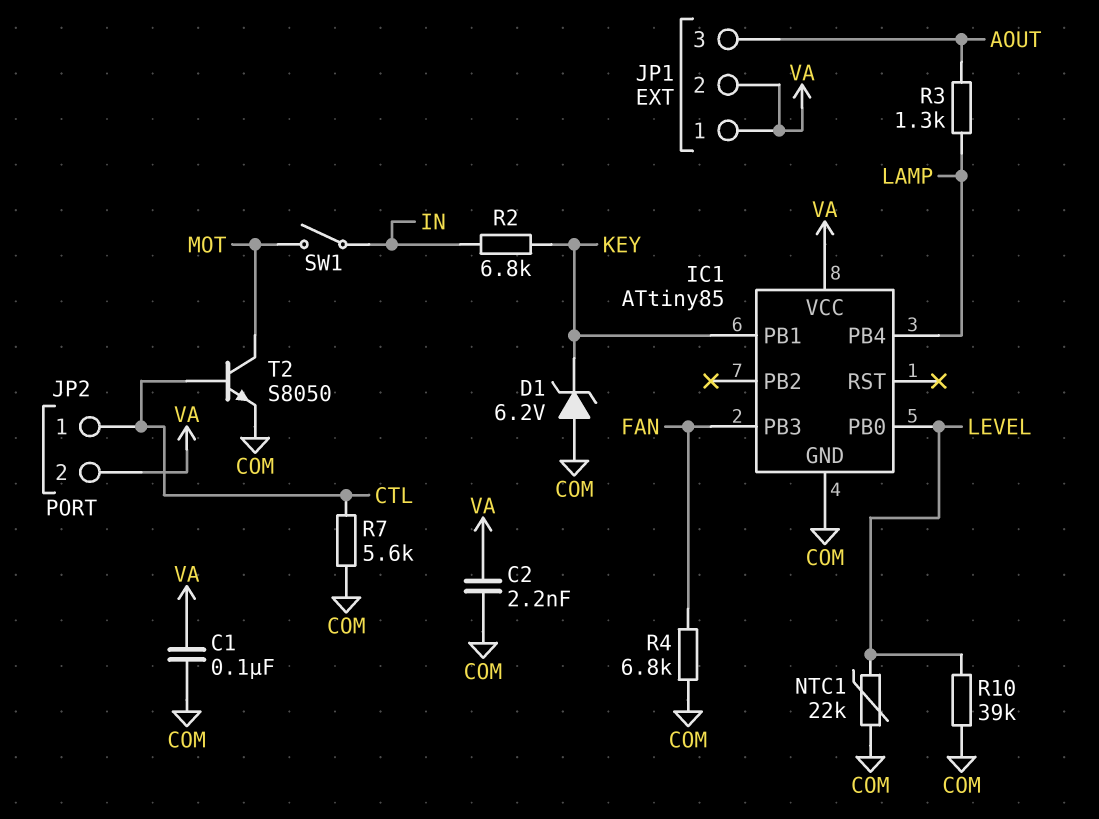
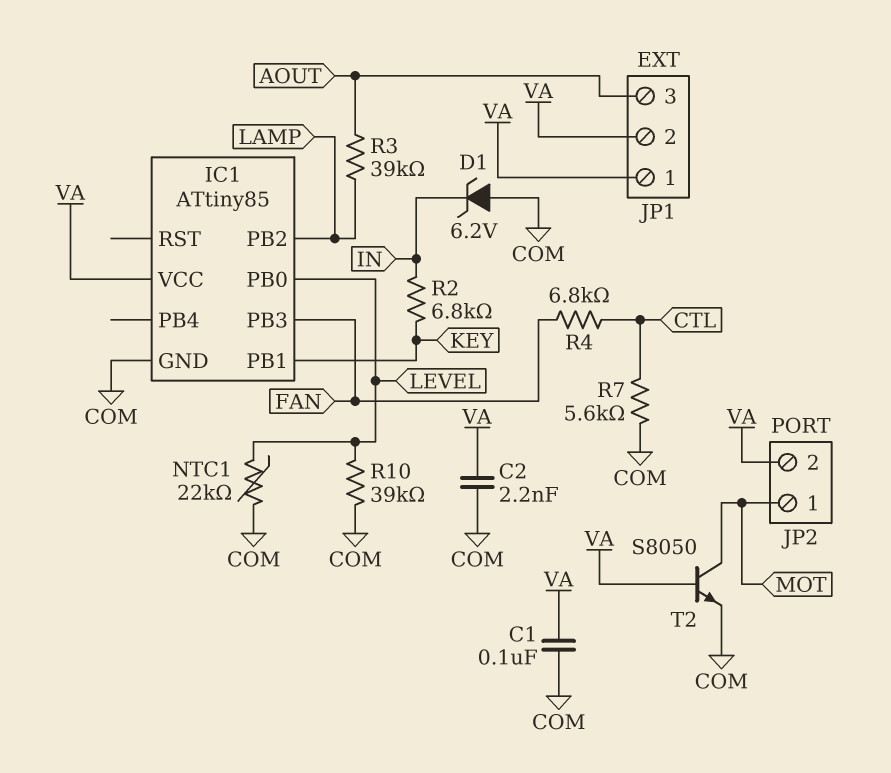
D1: zener 6.2V (A COM, K KEY) -> zener 6.2V (A COM, K IN)
IC1 pin PB2: none -> LAMP
IC1 pin PB4: LAMP -> none
JP2 pin 1: CTL -> MOT
R3: 1.3k (AOUT, LAMP) -> 39k (AOUT, LAMP)
R4: 6.8k (COM, FAN) -> 6.8k (CTL, FAN)
SW1: switch (IN, MOT) -> none
T2: NPN S8050 (B CTL, C MOT, E COM) -> NPN S8050 (B VA, C MOT, E COM)

